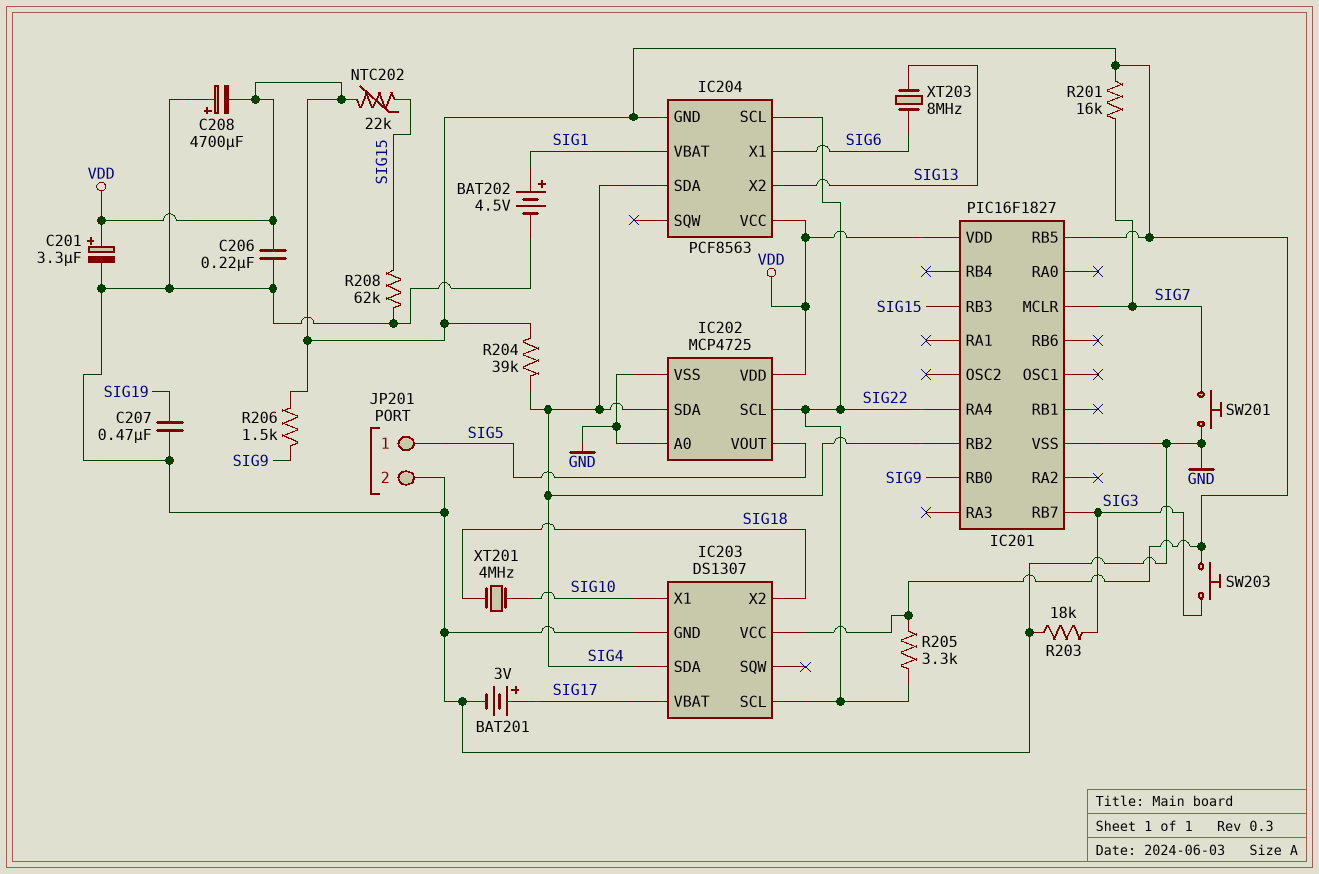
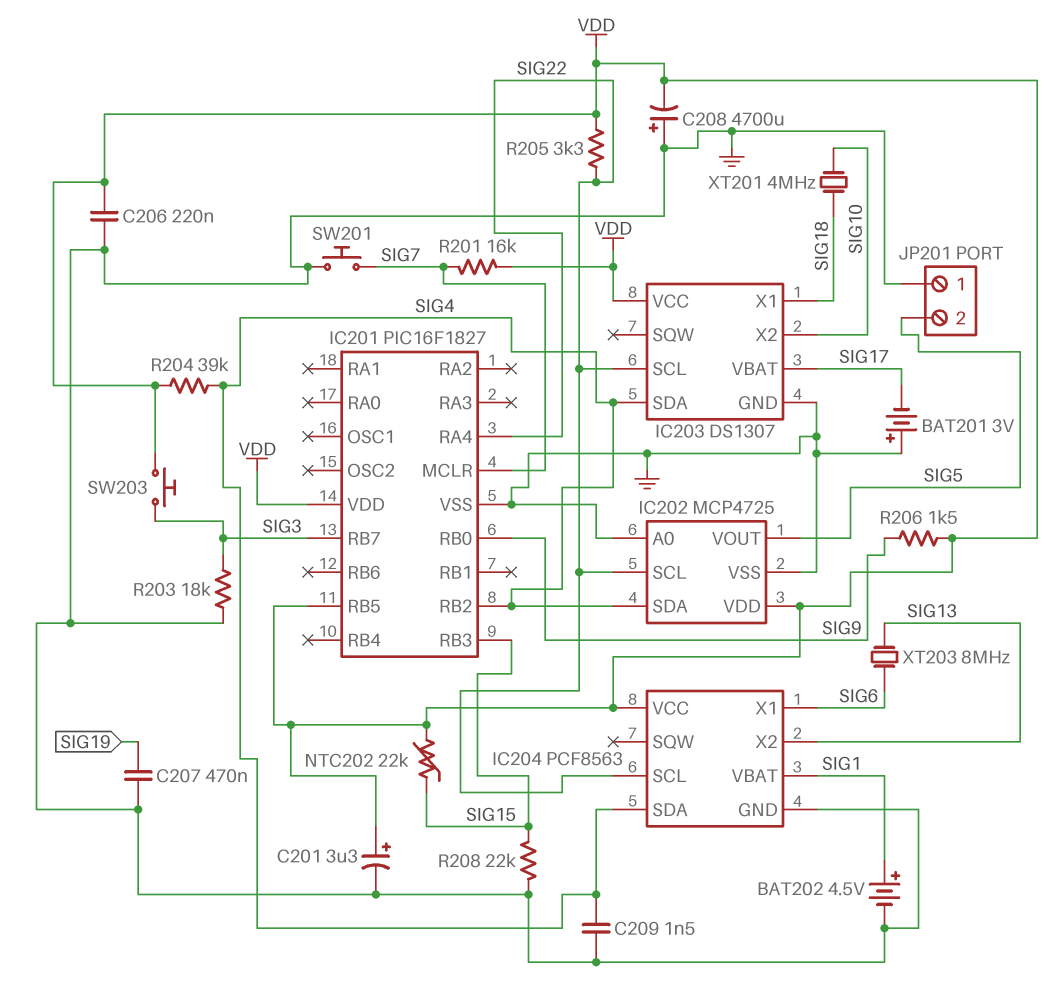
BAT201: 3V (plus SIG17, minus GND) -> 3V (plus GND, minus SIG17)
C209: none -> 1.5nF (GND, SIG4)
IC203 pin X1: SIG10 -> SIG18
IC203 pin X2: SIG18 -> SIG10
IC204 pin GND: VDD -> GND
JP201 pin 1: SIG5 -> GND
JP201 pin 2: GND -> SIG5
R208: 62k (GND, SIG15) -> 22k (GND, SIG15)

